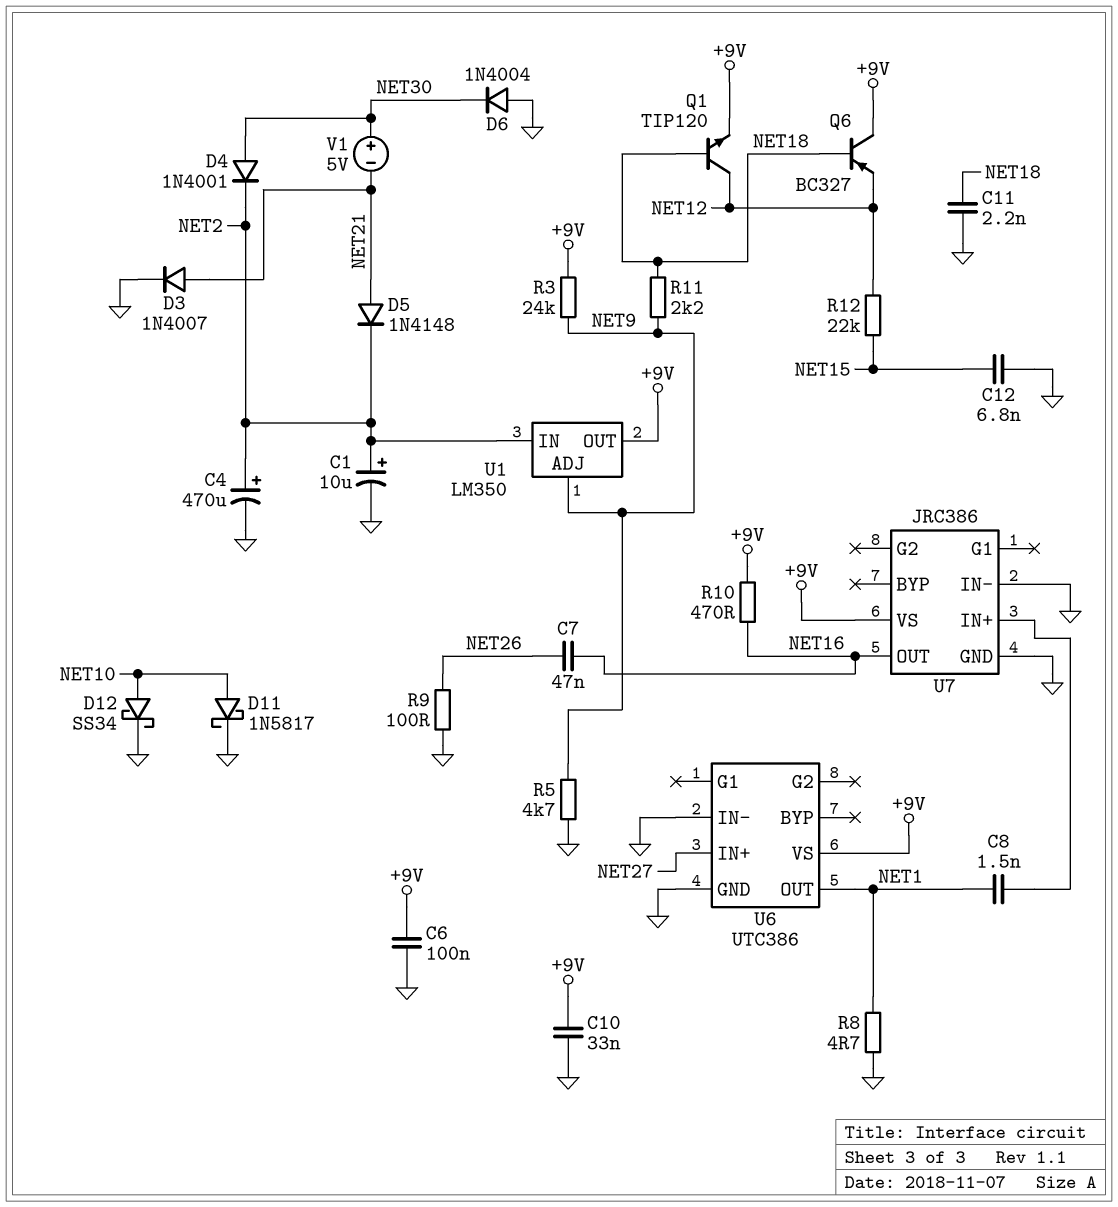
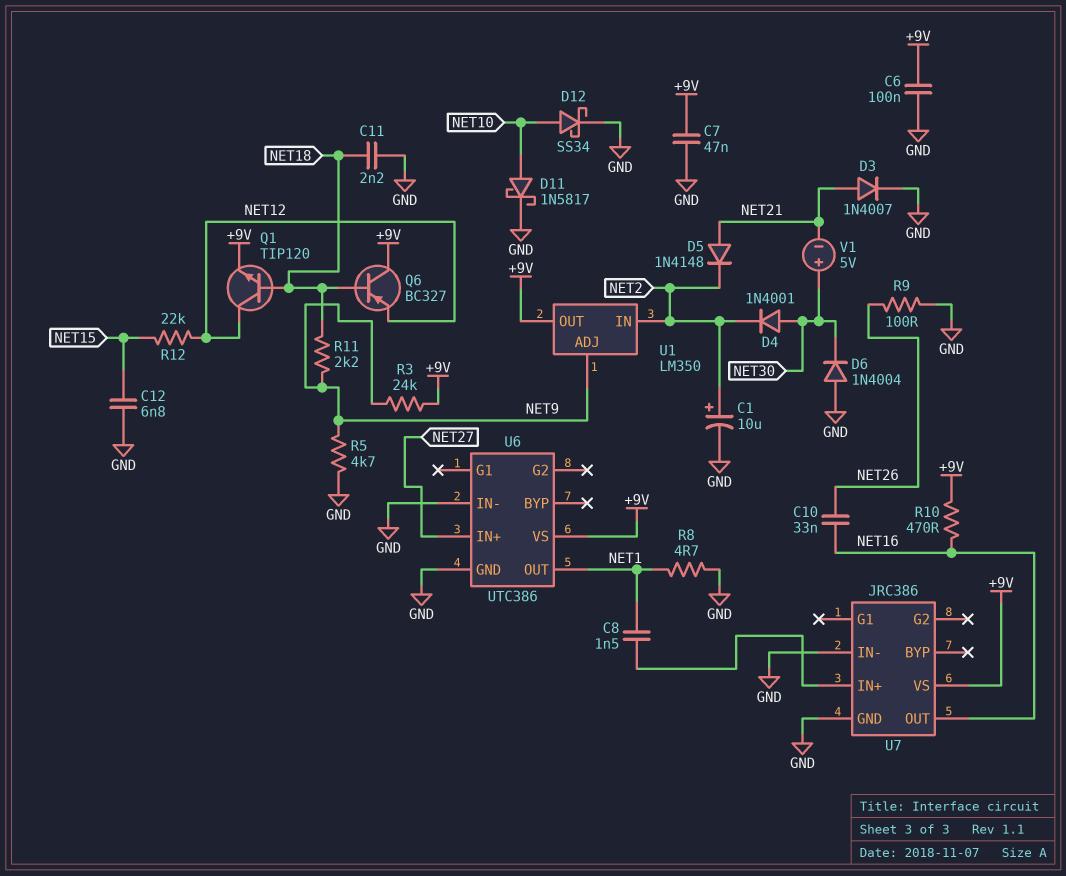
C4: 470uF (plus NET2, minus GND) -> none
C7: 47nF (NET16, NET26) -> 47nF (+9V, GND)
C10: 33nF (+9V, GND) -> 33nF (NET16, NET26)

